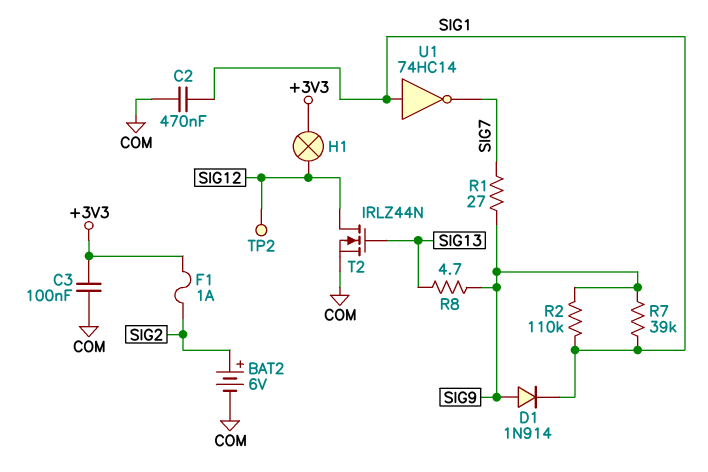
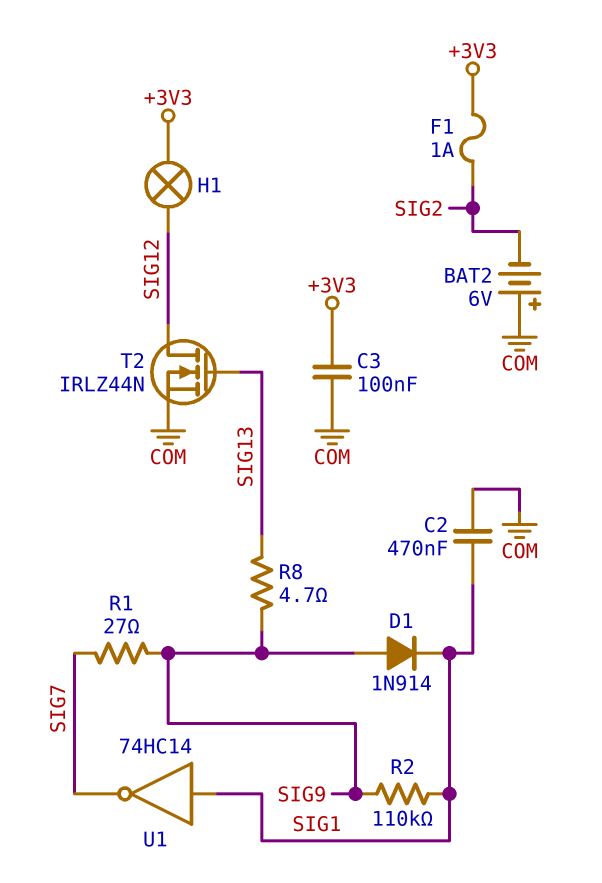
BAT2: 6V (plus SIG2, minus COM) -> 6V (plus COM, minus SIG2)
R7: 39k (SIG1, SIG9) -> none
TP2: test point (SIG12) -> none

